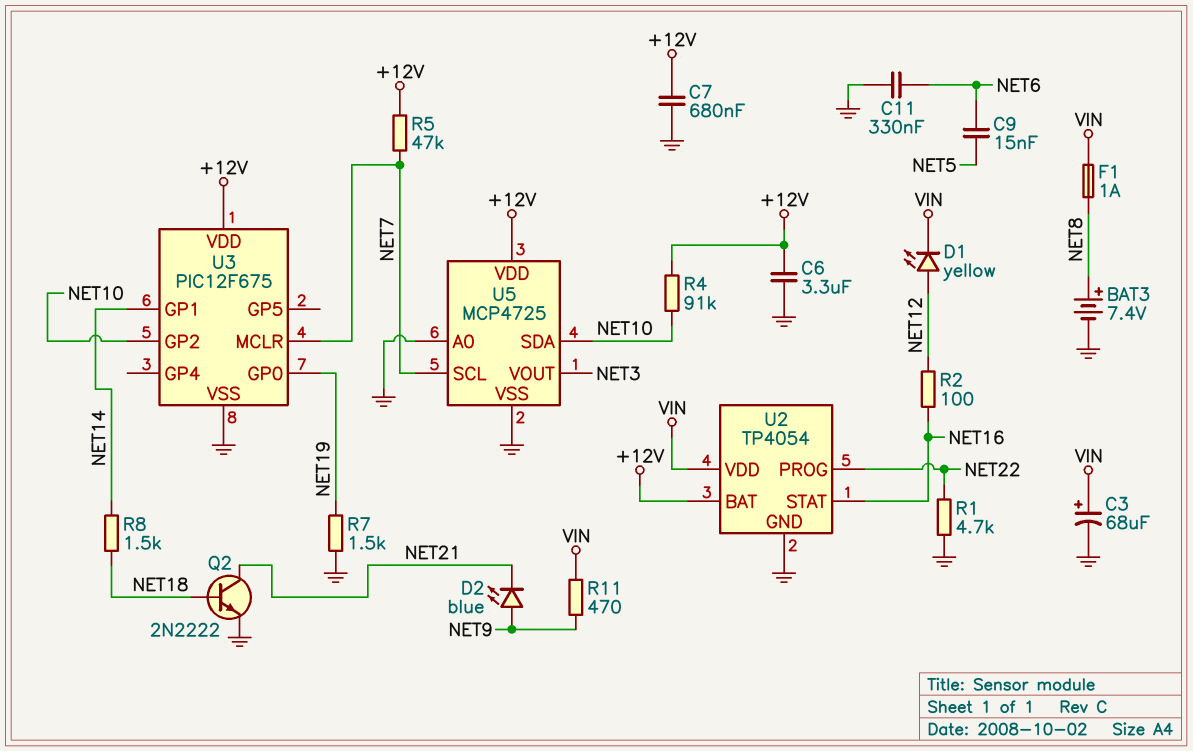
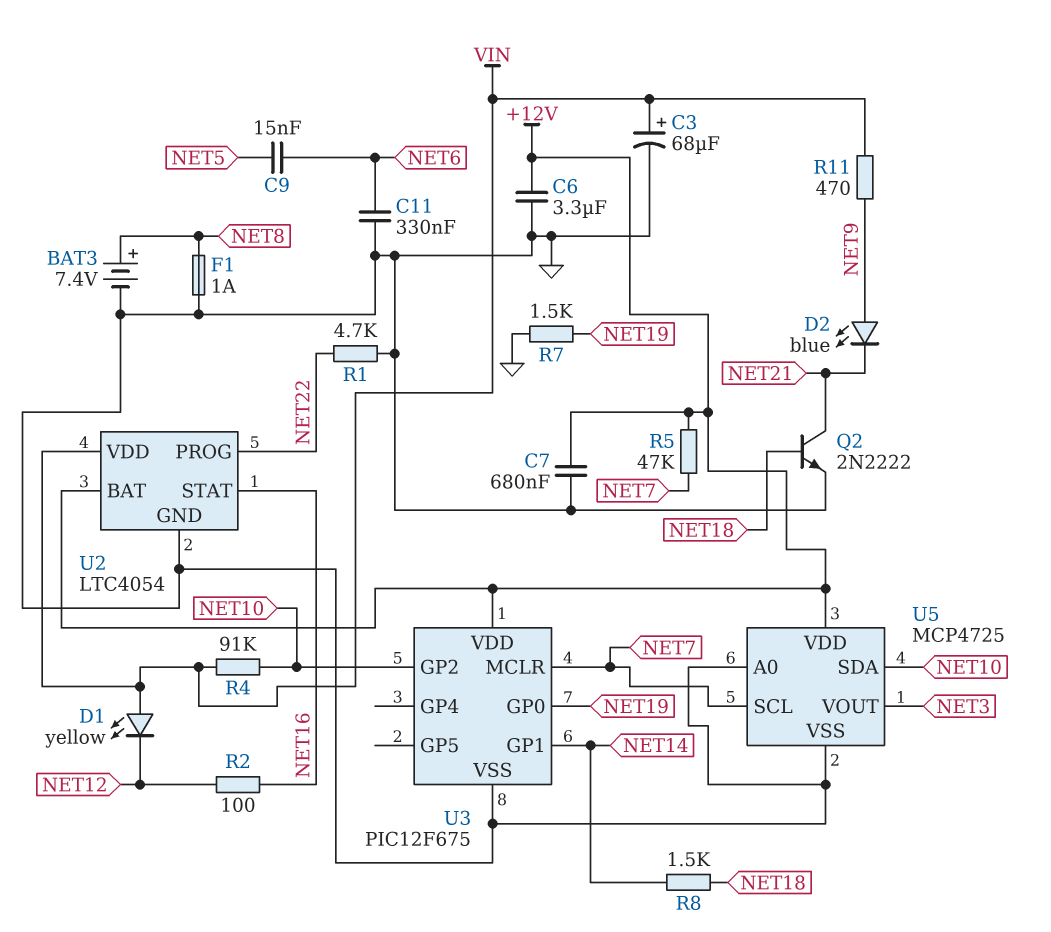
D1: LED yellow (A NET12, K VIN) -> LED yellow (A VIN, K NET12)
F1: 1A (NET8, VIN) -> 1A (GND, NET8)
R4: 91k (+12V, NET10) -> 91k (NET10, VIN)
U2: TP4054 -> LTC4054

